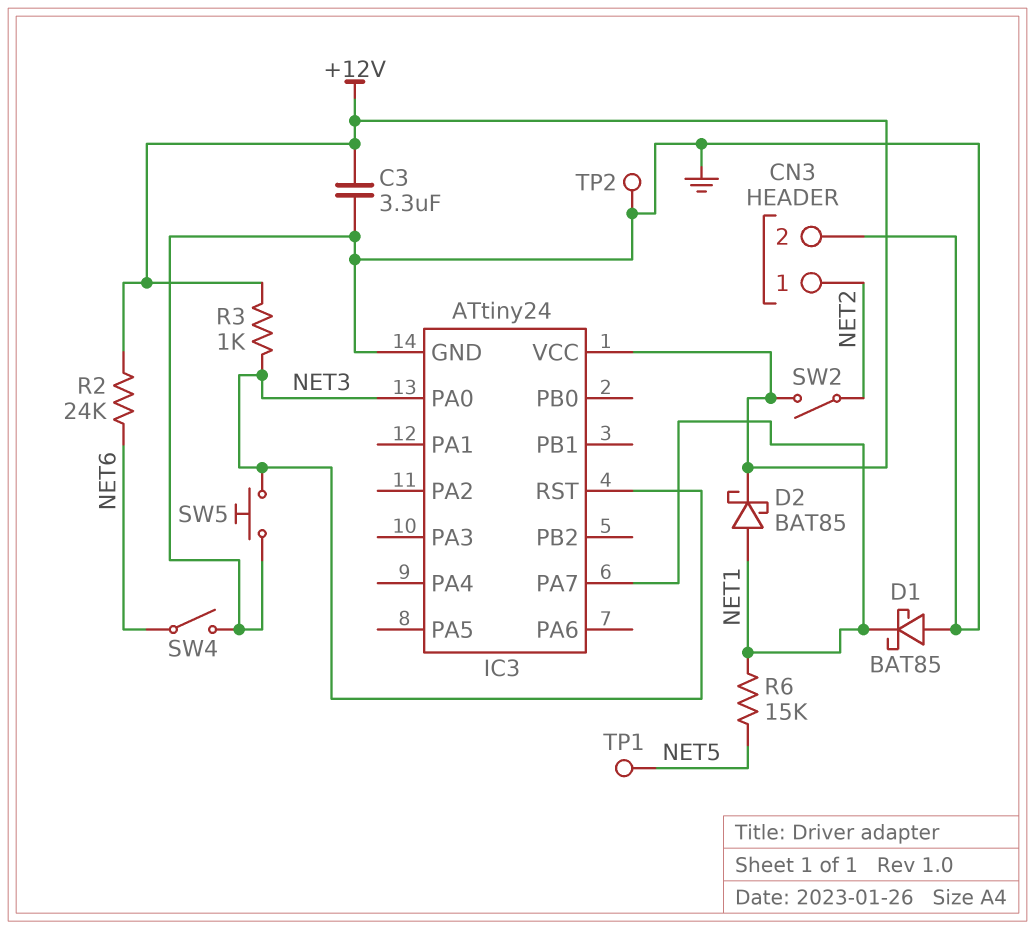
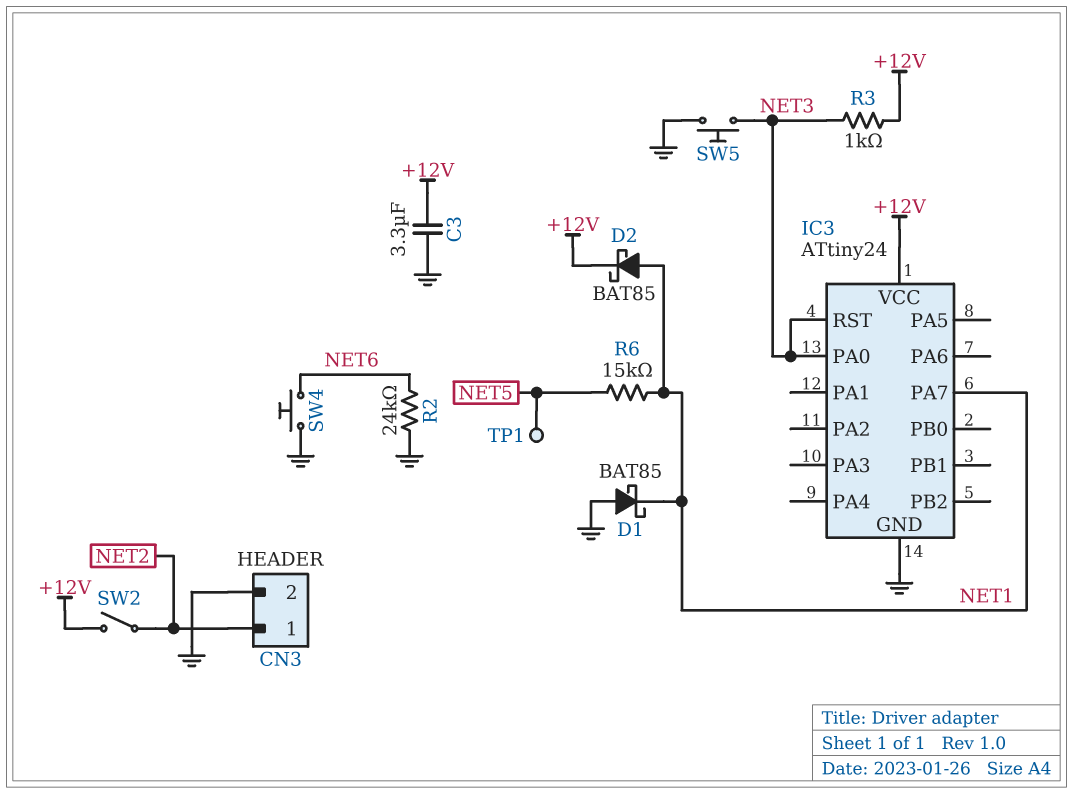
R2: 24k (+12V, NET6) -> 24k (GND, NET6)
SW4: switch (GND, NET6) -> button (GND, NET6)
TP2: test point (GND) -> none

